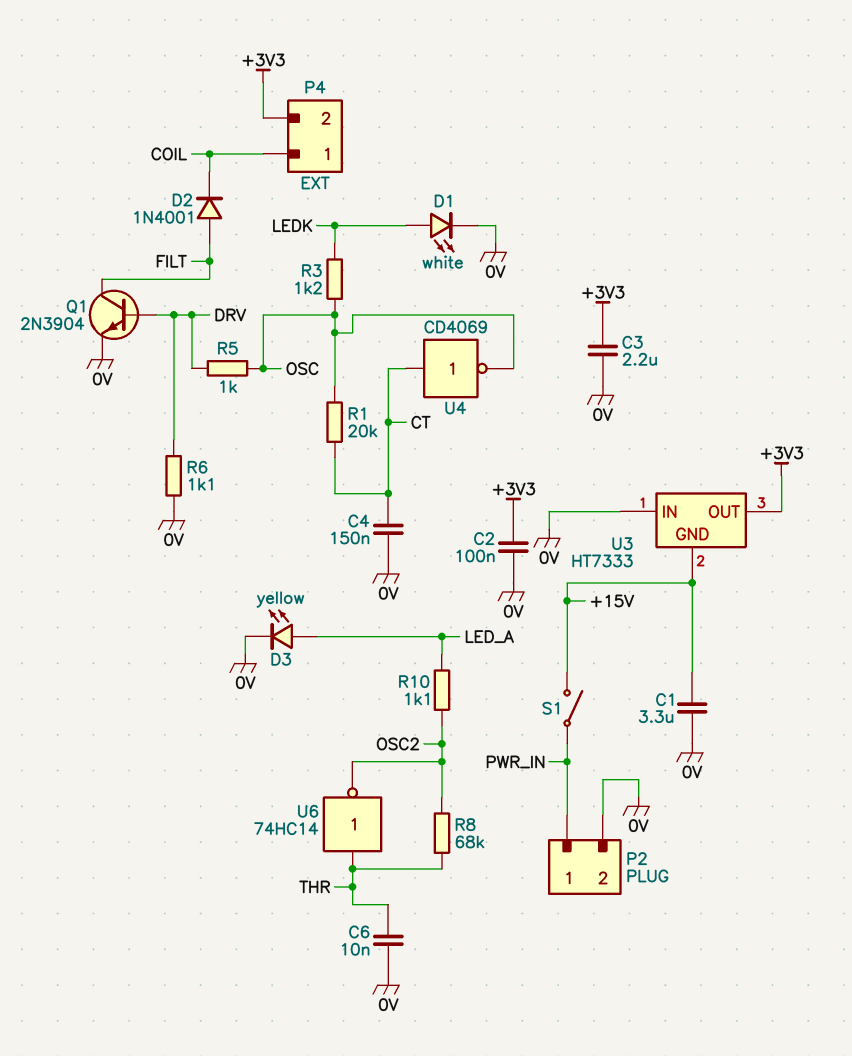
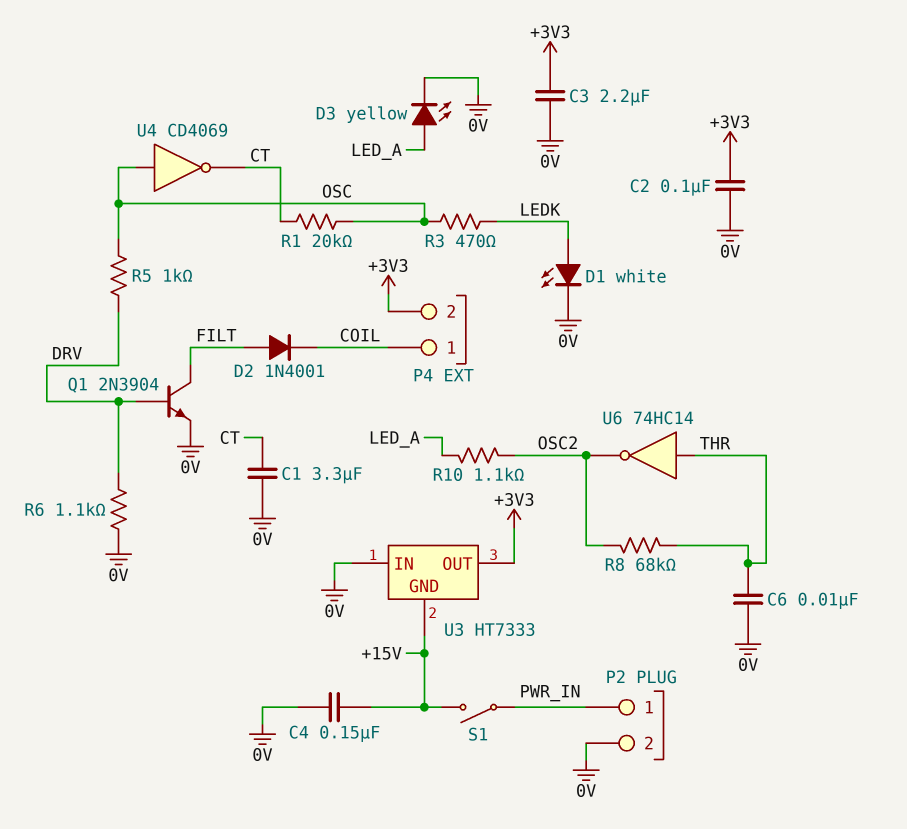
C1: 3.3uF (+15V, 0V) -> 3.3uF (0V, CT)
C4: 150nF (0V, CT) -> 150nF (+15V, 0V)
R3: 1.2k (LEDK, OSC) -> 470 (LEDK, OSC)
U4: NOT CD4069 (in CT, out OSC) -> NOT CD4069 (in OSC, out CT)

